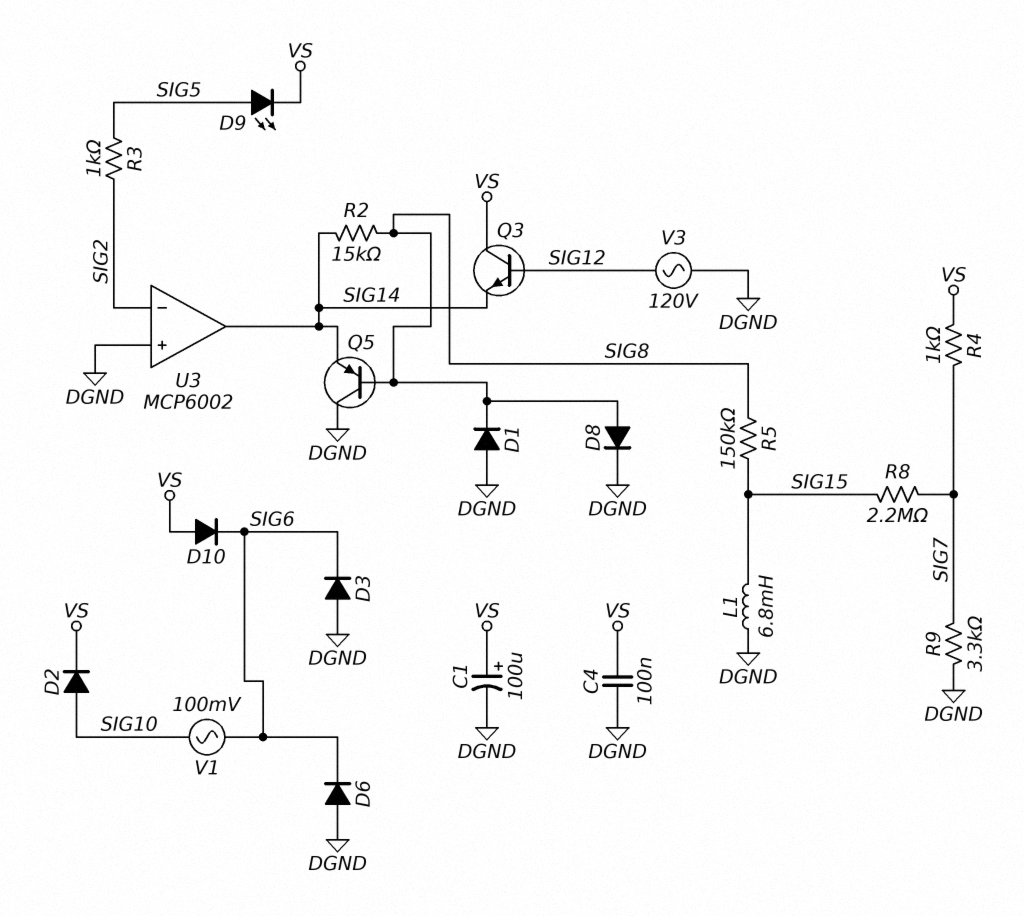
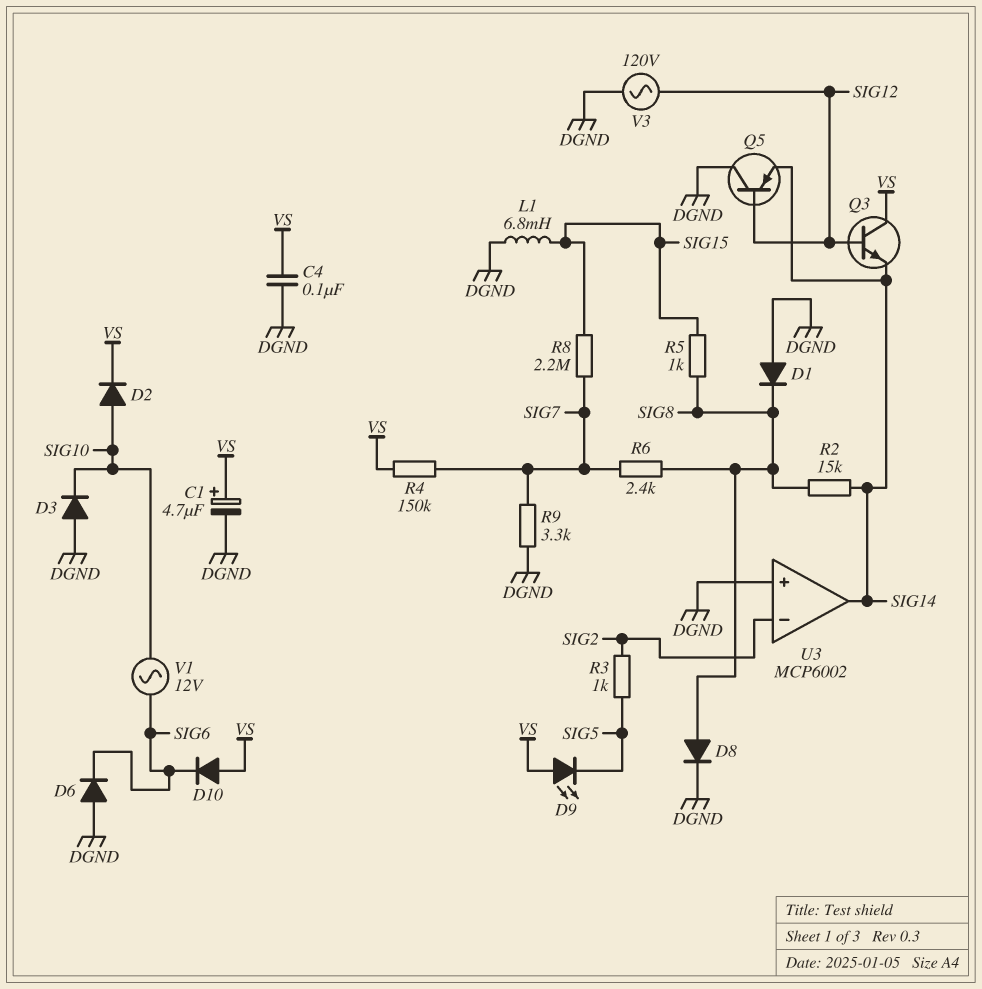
C1: 100uF (plus VS, minus DGND) -> 4.7uF (plus VS, minus DGND)
D3: diode (A DGND, K SIG6) -> diode (A DGND, K SIG10)
D9: LED (A SIG5, K VS) -> LED (A VS, K SIG5)
Q5: PNP (B SIG8, C DGND, E SIG14) -> PNP (B SIG12, C DGND, E SIG14)
R4: 1k (SIG7, VS) -> 150k (SIG7, VS)
R5: 150k (SIG8, SIG15) -> 1k (SIG8, SIG15)
R6: none -> 2.4k (SIG7, SIG8)
V1: AC 100mV (SIG6, SIG10) -> AC 12V (SIG6, SIG10)

